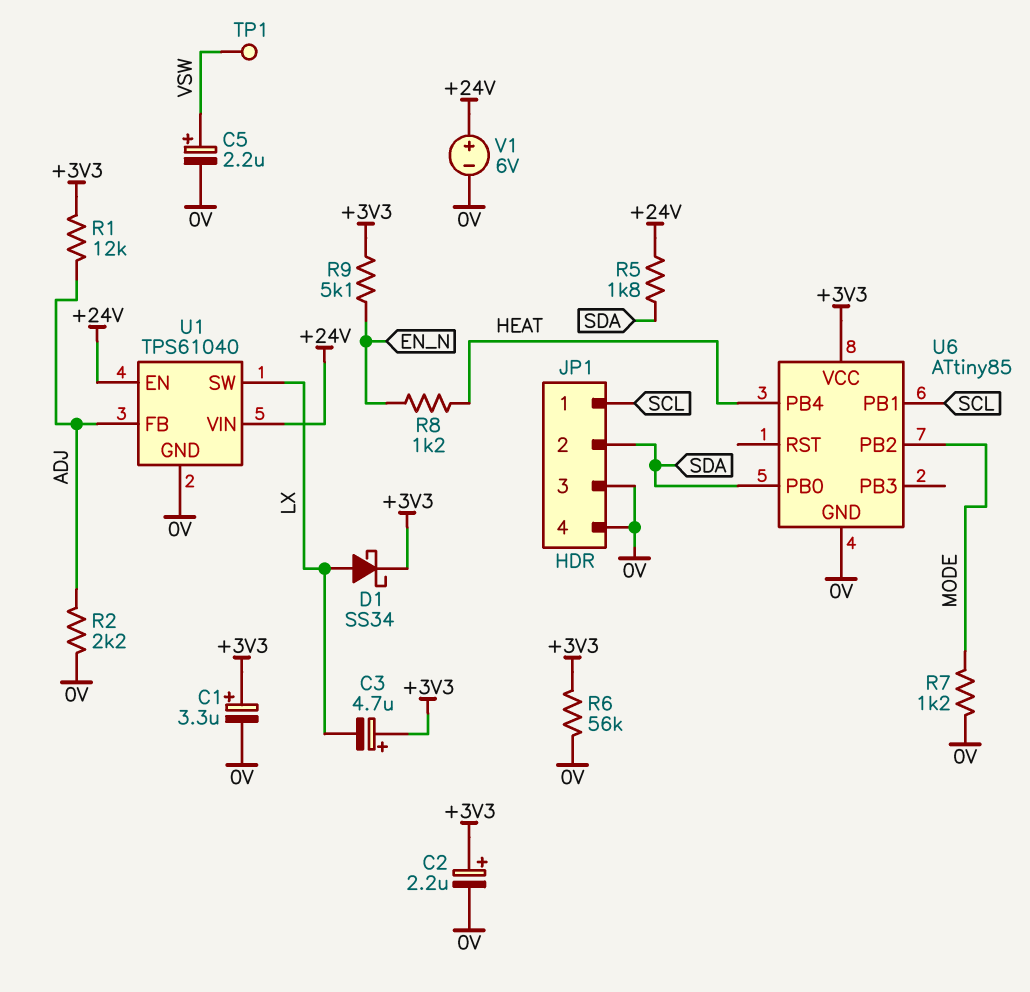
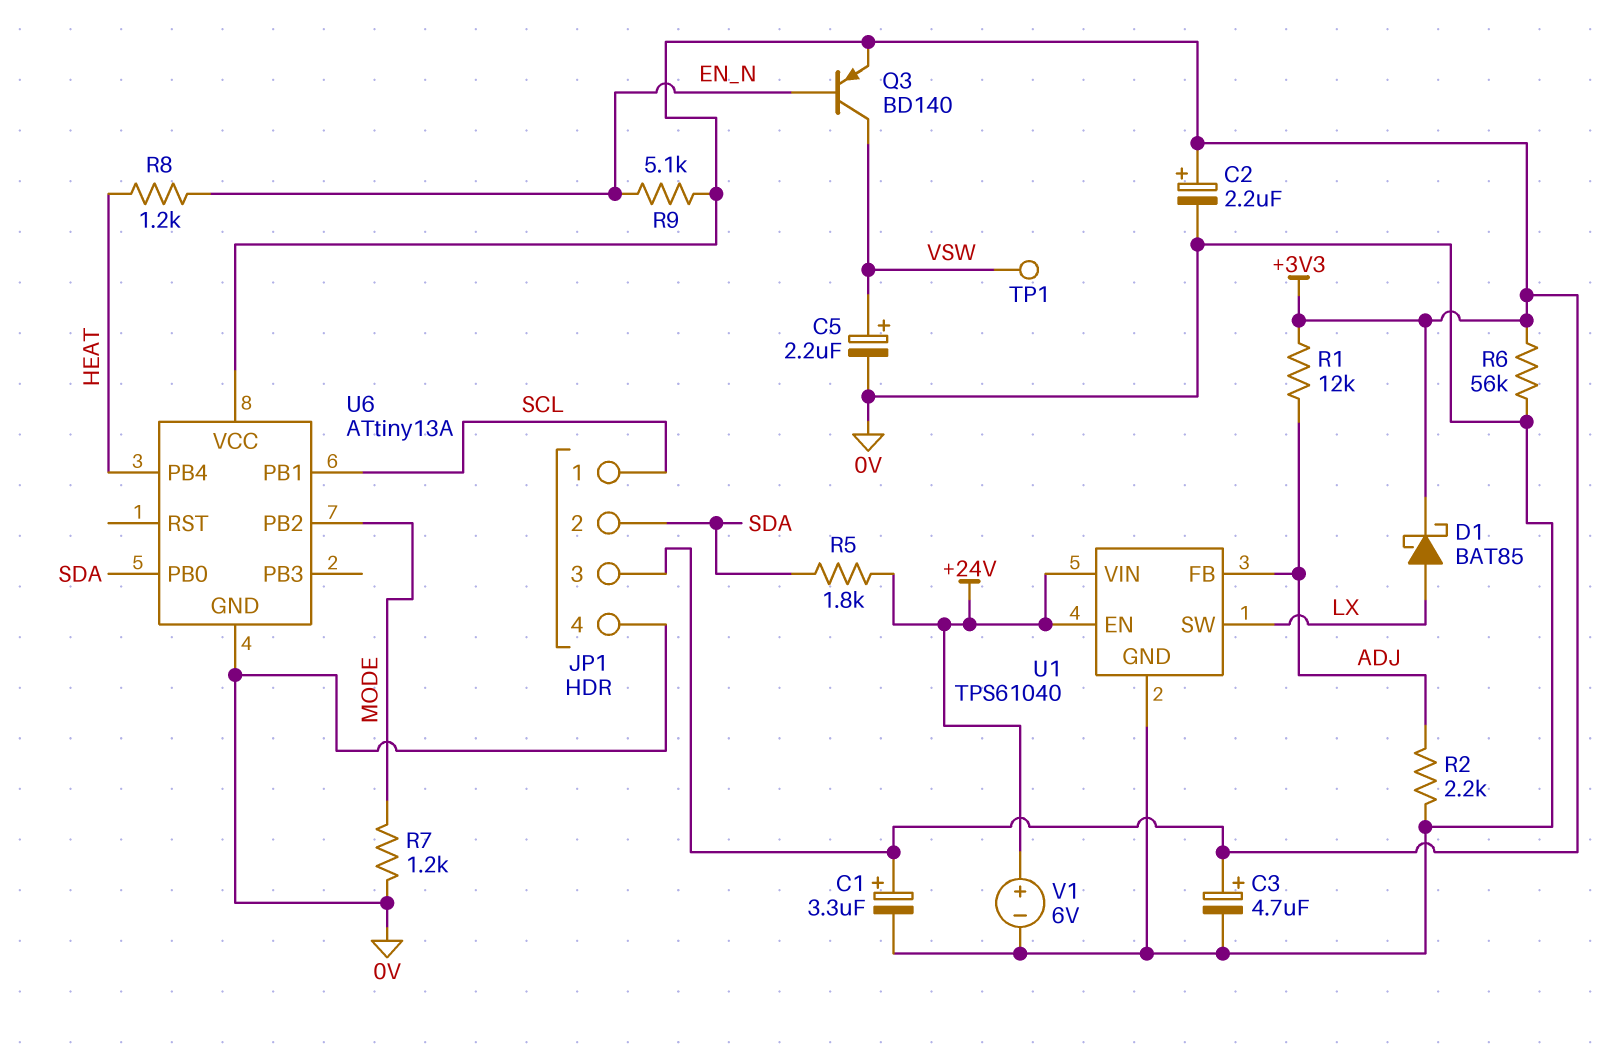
C3: 4.7uF (plus +3V3, minus LX) -> 4.7uF (plus +3V3, minus 0V)
D1: schottky SS34 (A LX, K +3V3) -> schottky BAT85 (A LX, K +3V3)
JP1 pin 3: 0V -> +3V3
Q3: none -> PNP BD140 (B EN_N, C VSW, E +3V3)
U6: ATtiny85 -> ATtiny13A

